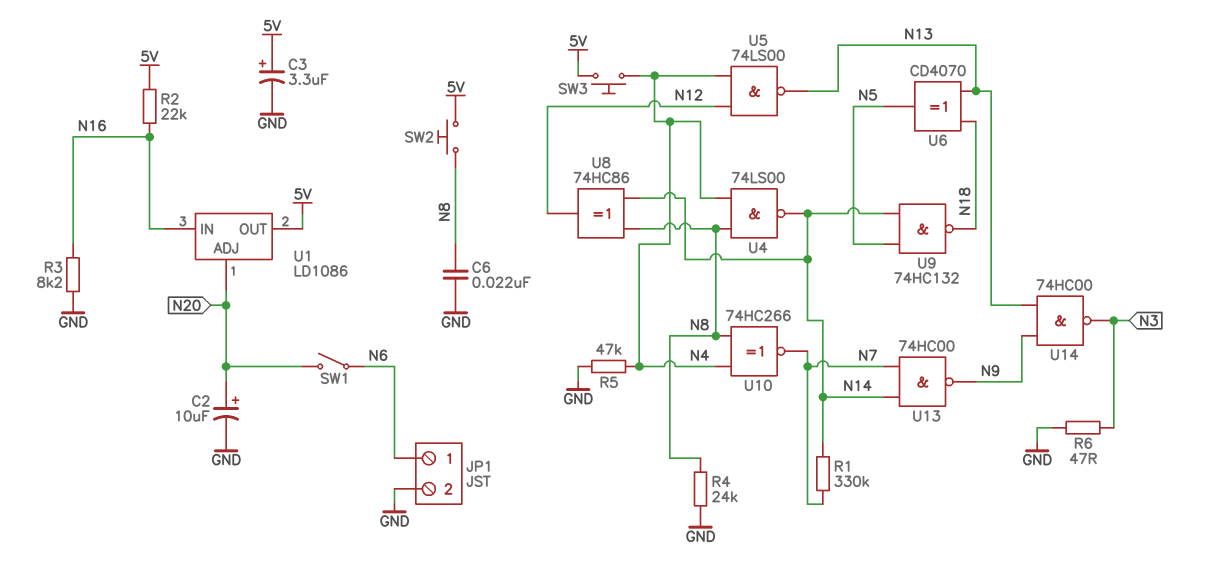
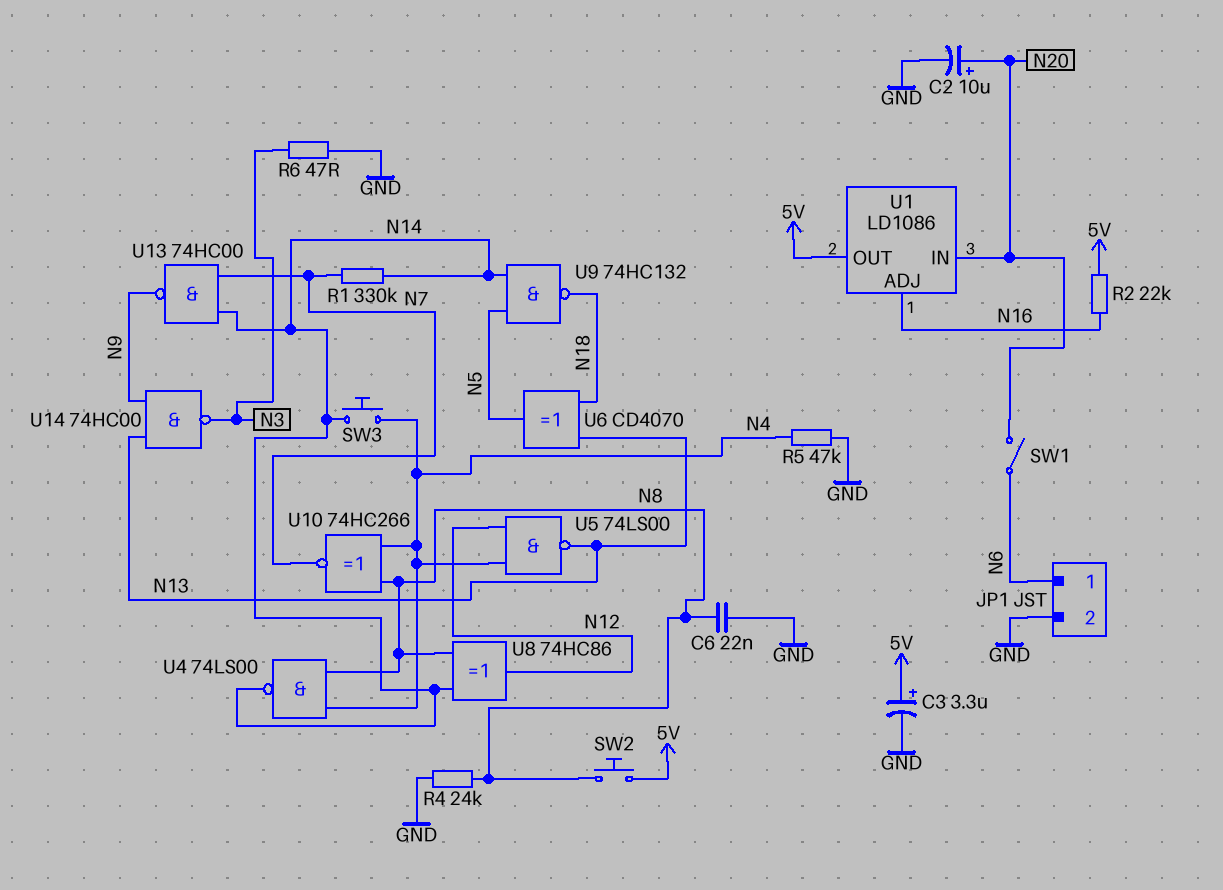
R3: 8.2k (GND, N16) -> none
SW3: button (5V, N4) -> button (N4, N14)
U1 pin ADJ: N20 -> N16
U1 pin IN: N16 -> N20

